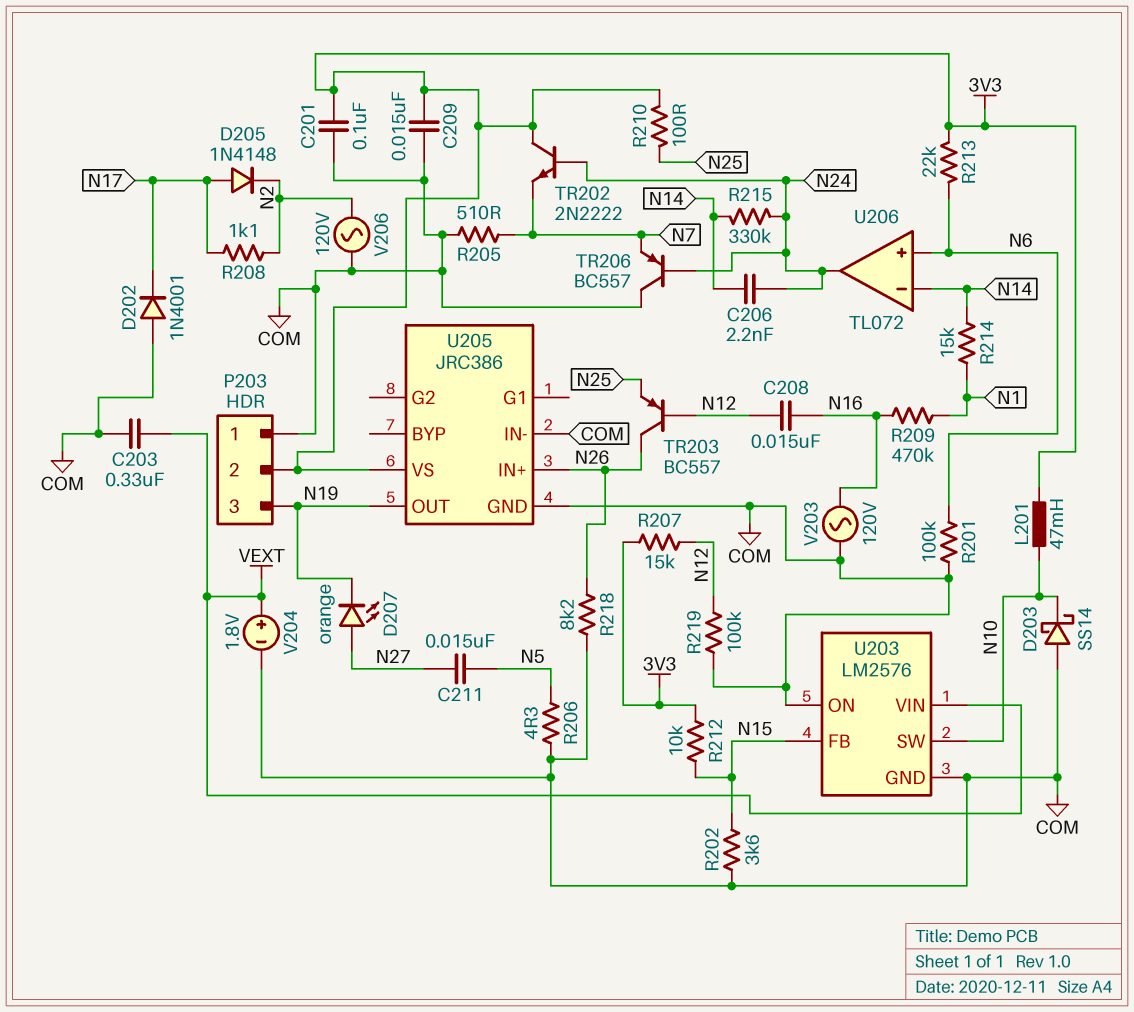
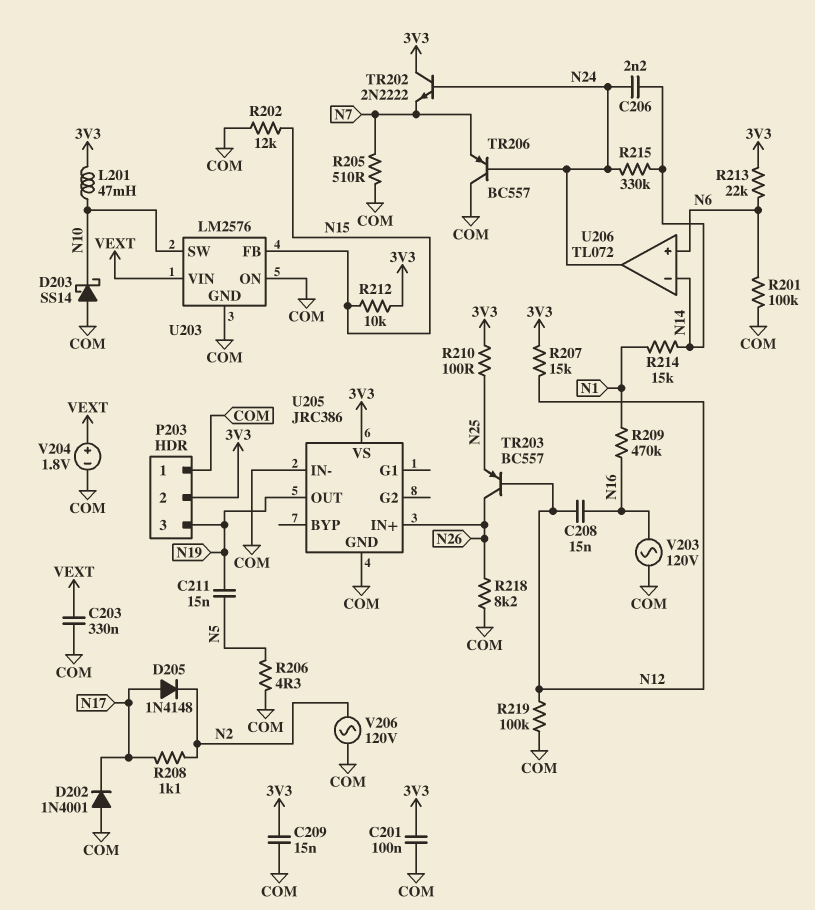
C211: 15nF (N5, N27) -> 15nF (N5, N19)
D207: LED orange (A N27, K N19) -> none
R202: 3.6k (COM, N15) -> 12k (COM, N15)

